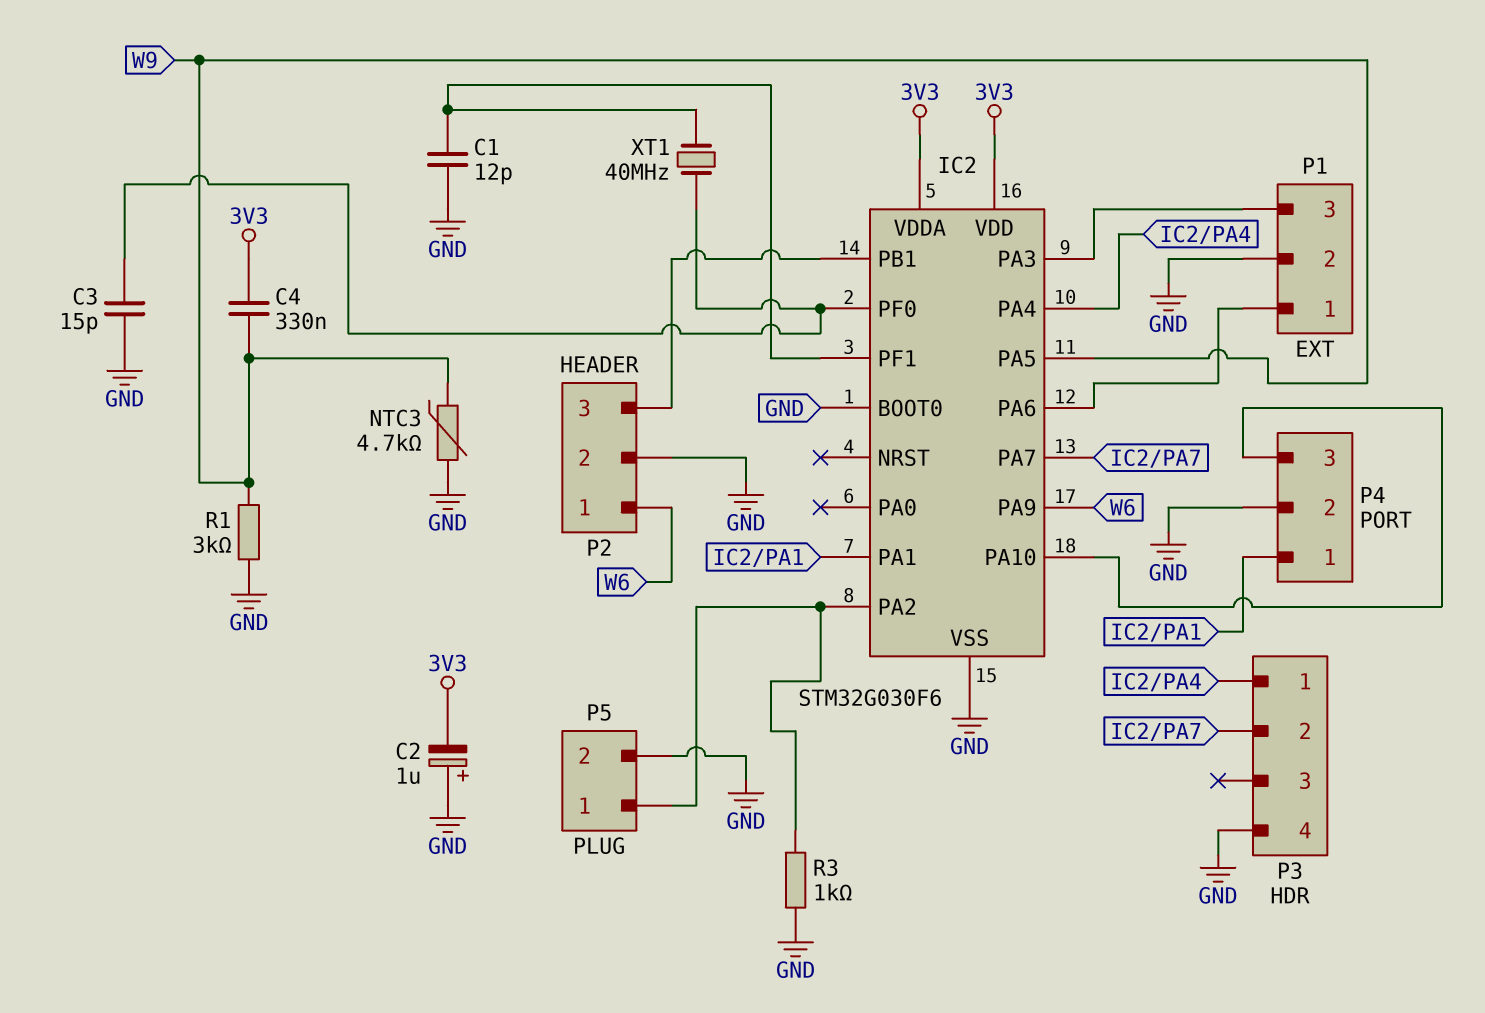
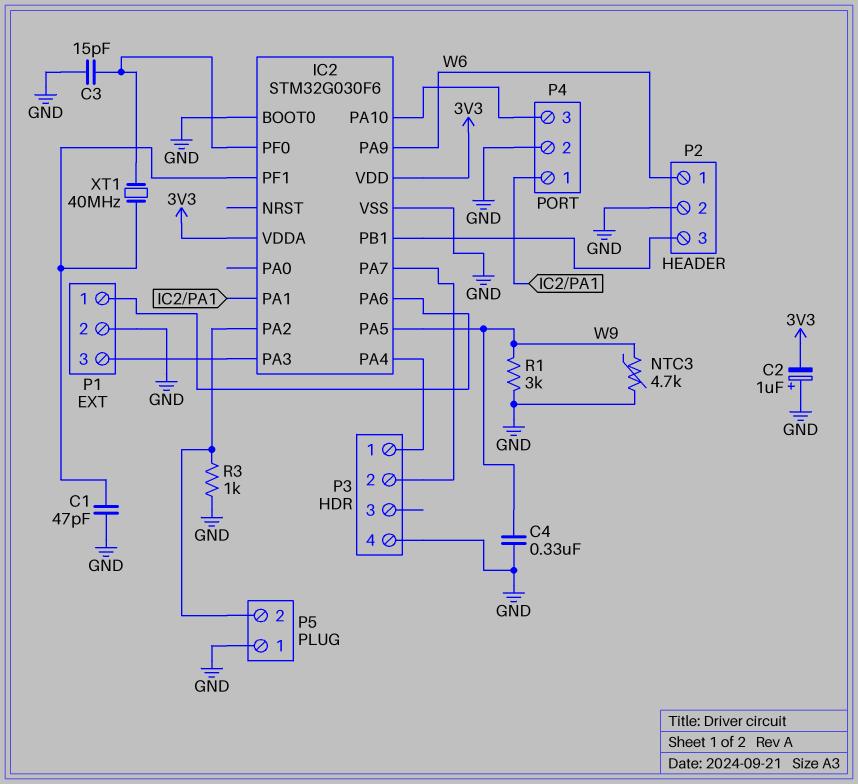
C1: 12pF (GND, IC2/PF1) -> 47pF (GND, IC2/PF1)
C4: 330nF (3V3, W9) -> 330nF (GND, W9)
P5 pin 1: IC2/PA2 -> GND
P5 pin 2: GND -> IC2/PA2

